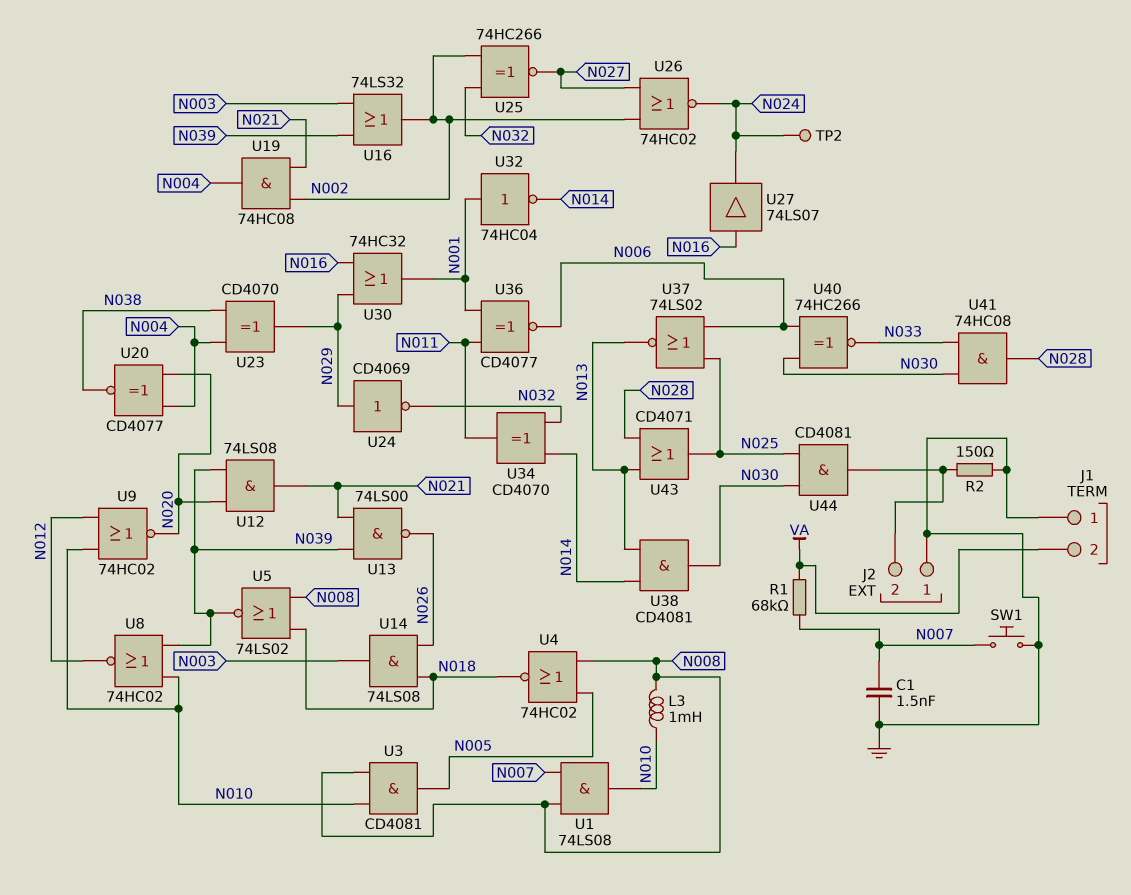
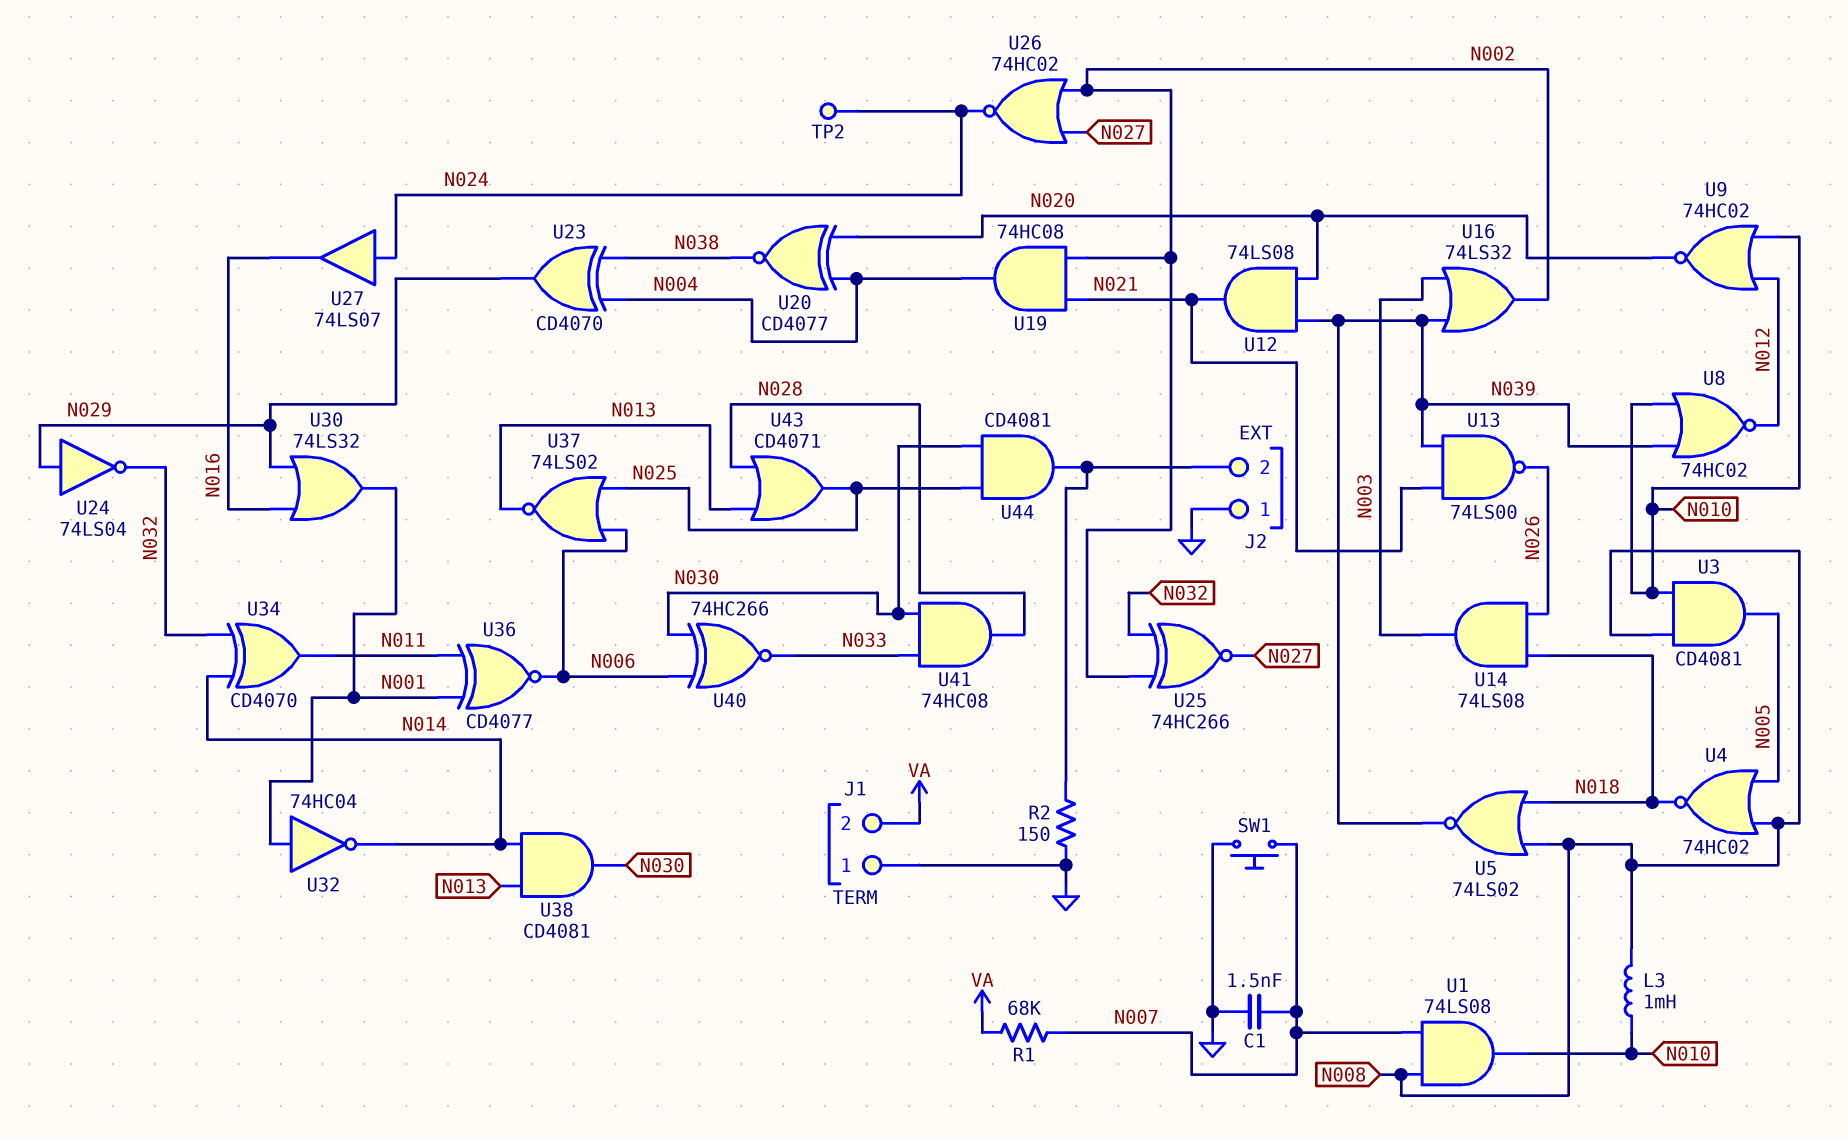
U24: NOT CD4069 (in N029, out N032) -> NOT 74LS04 (in N029, out N032)
U27: buffer 74LS07 (in N016, out N024) -> buffer 74LS07 (in N024, out N016)
U30: OR 74HC32 (in N016, in N029, out N001) -> OR 74LS32 (in N016, in N029, out N001)

